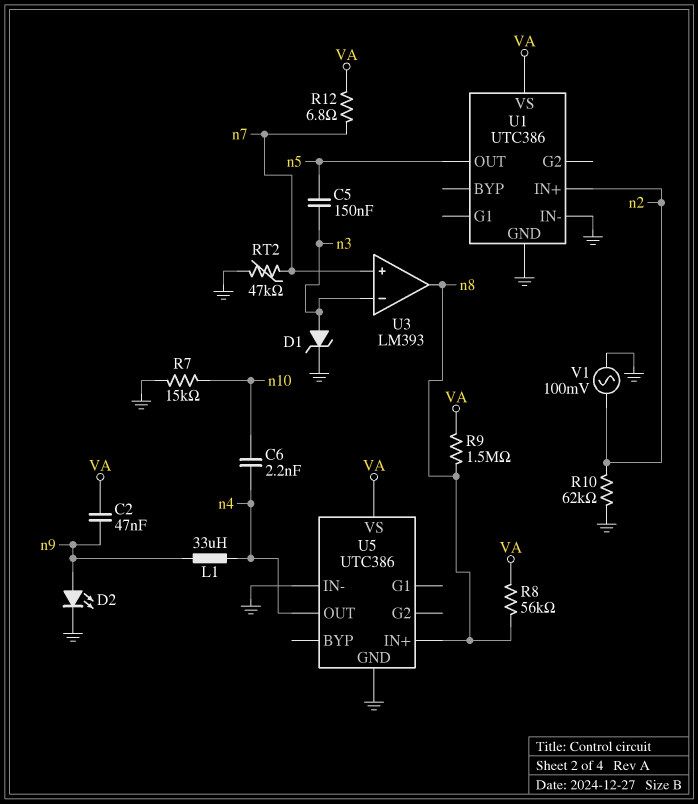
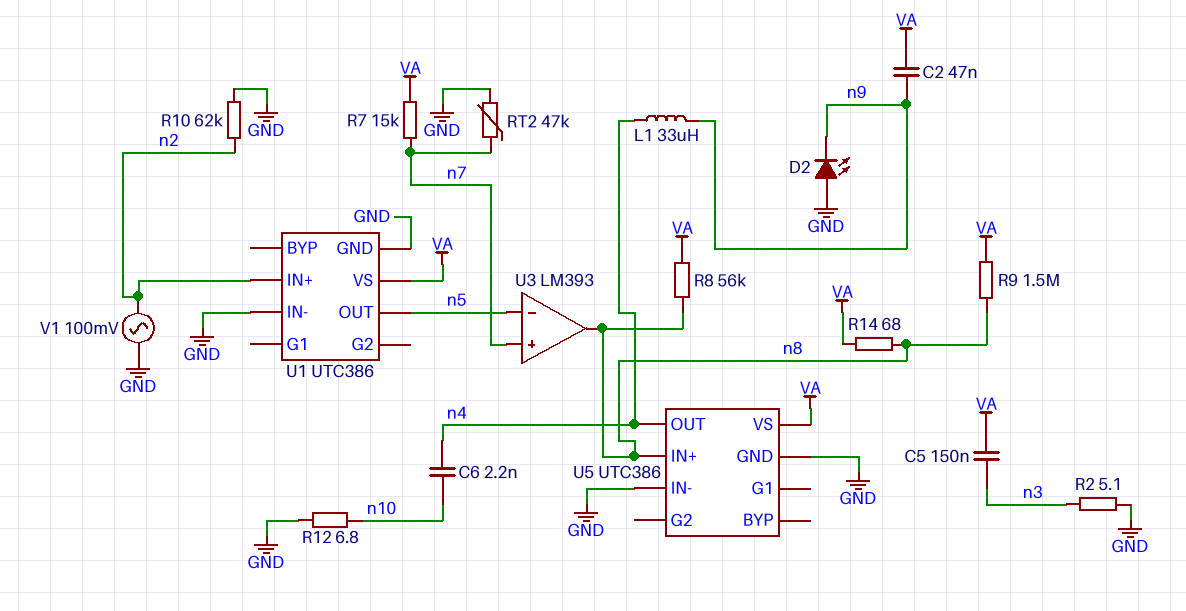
C5: 150nF (n3, n5) -> 150nF (VA, n3)
D1: zener (A n3, K GND) -> none
D2: LED (A n9, K GND) -> LED (A GND, K n9)
R2: none -> 5.1 (GND, n3)
R7: 15k (GND, n10) -> 15k (VA, n7)
R12: 6.8 (VA, n7) -> 6.8 (GND, n10)
R14: none -> 68 (VA, n8)
U3 pin in-: n3 -> n5

